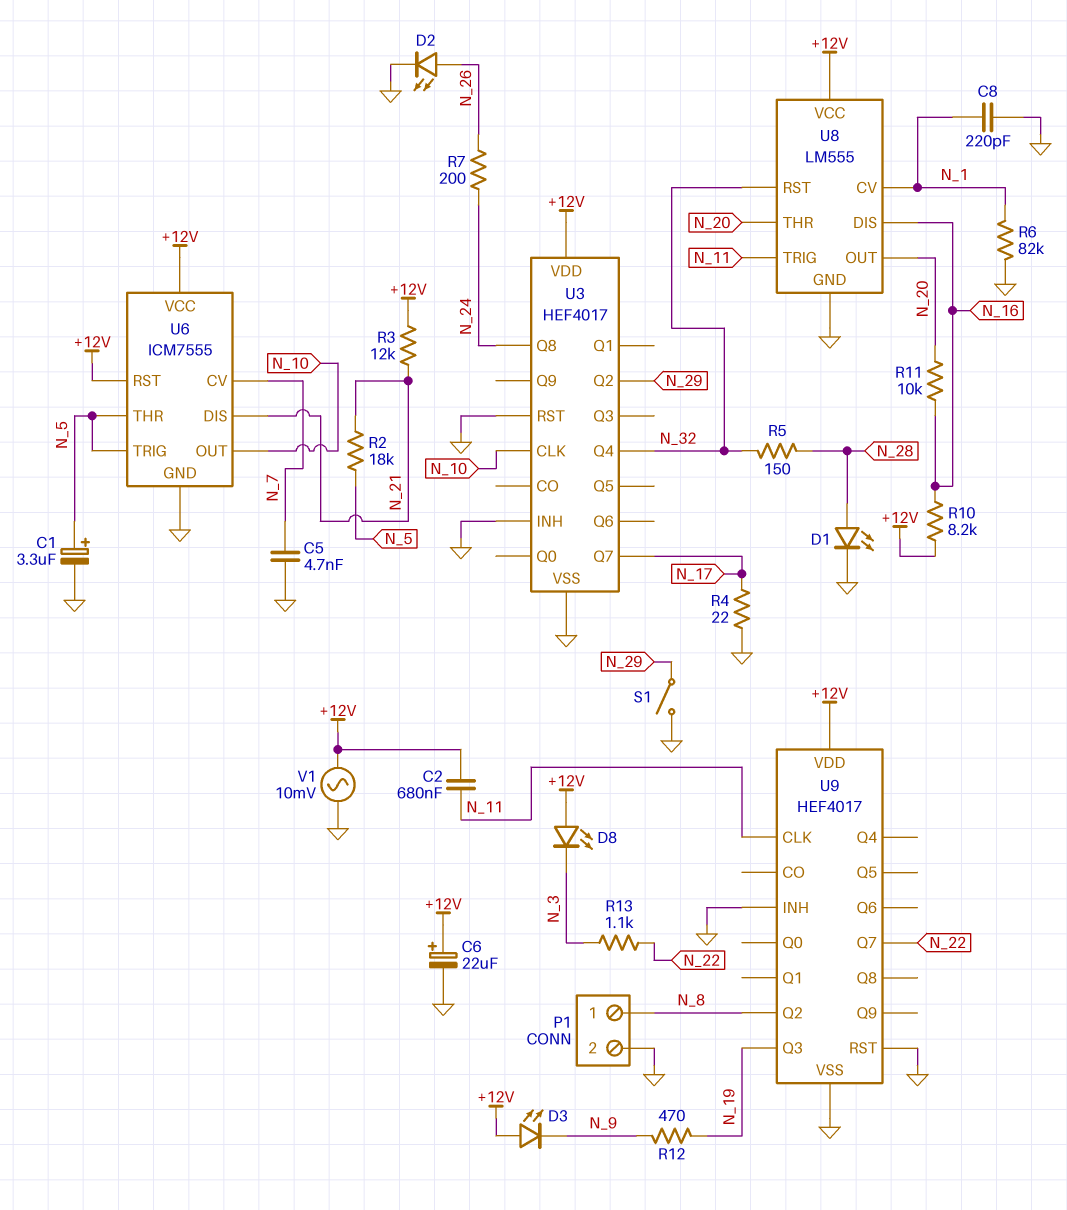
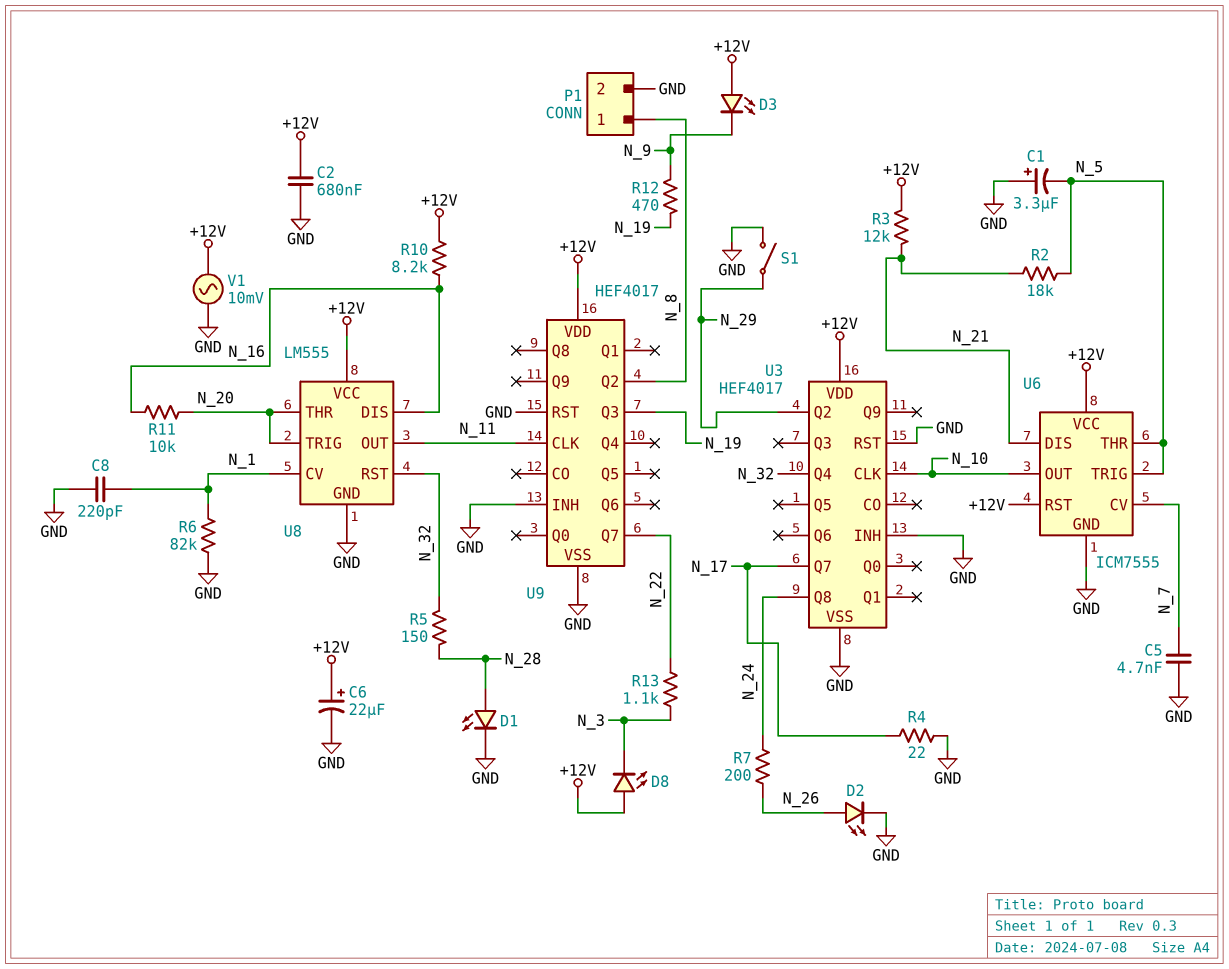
C1: 3.3uF (plus N_5, minus GND) -> 3.3uF (plus GND, minus N_5)
C2: 680nF (+12V, N_11) -> 680nF (+12V, GND)
U8 pin OUT: N_20 -> N_11
U8 pin TRIG: N_11 -> N_20

